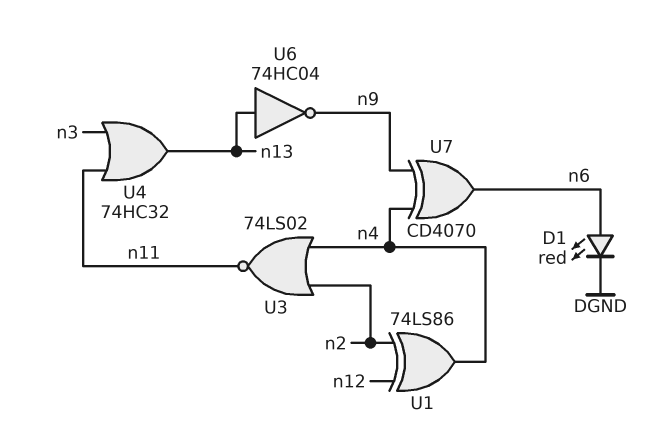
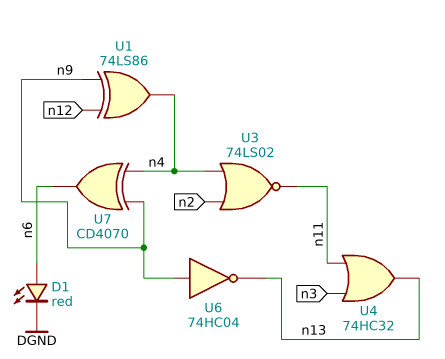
U1: XOR 74LS86 (in n2, in n12, out n4) -> XOR 74LS86 (in n9, in n12, out n4)
U6: NOT 74HC04 (in n13, out n9) -> NOT 74HC04 (in n9, out n13)

